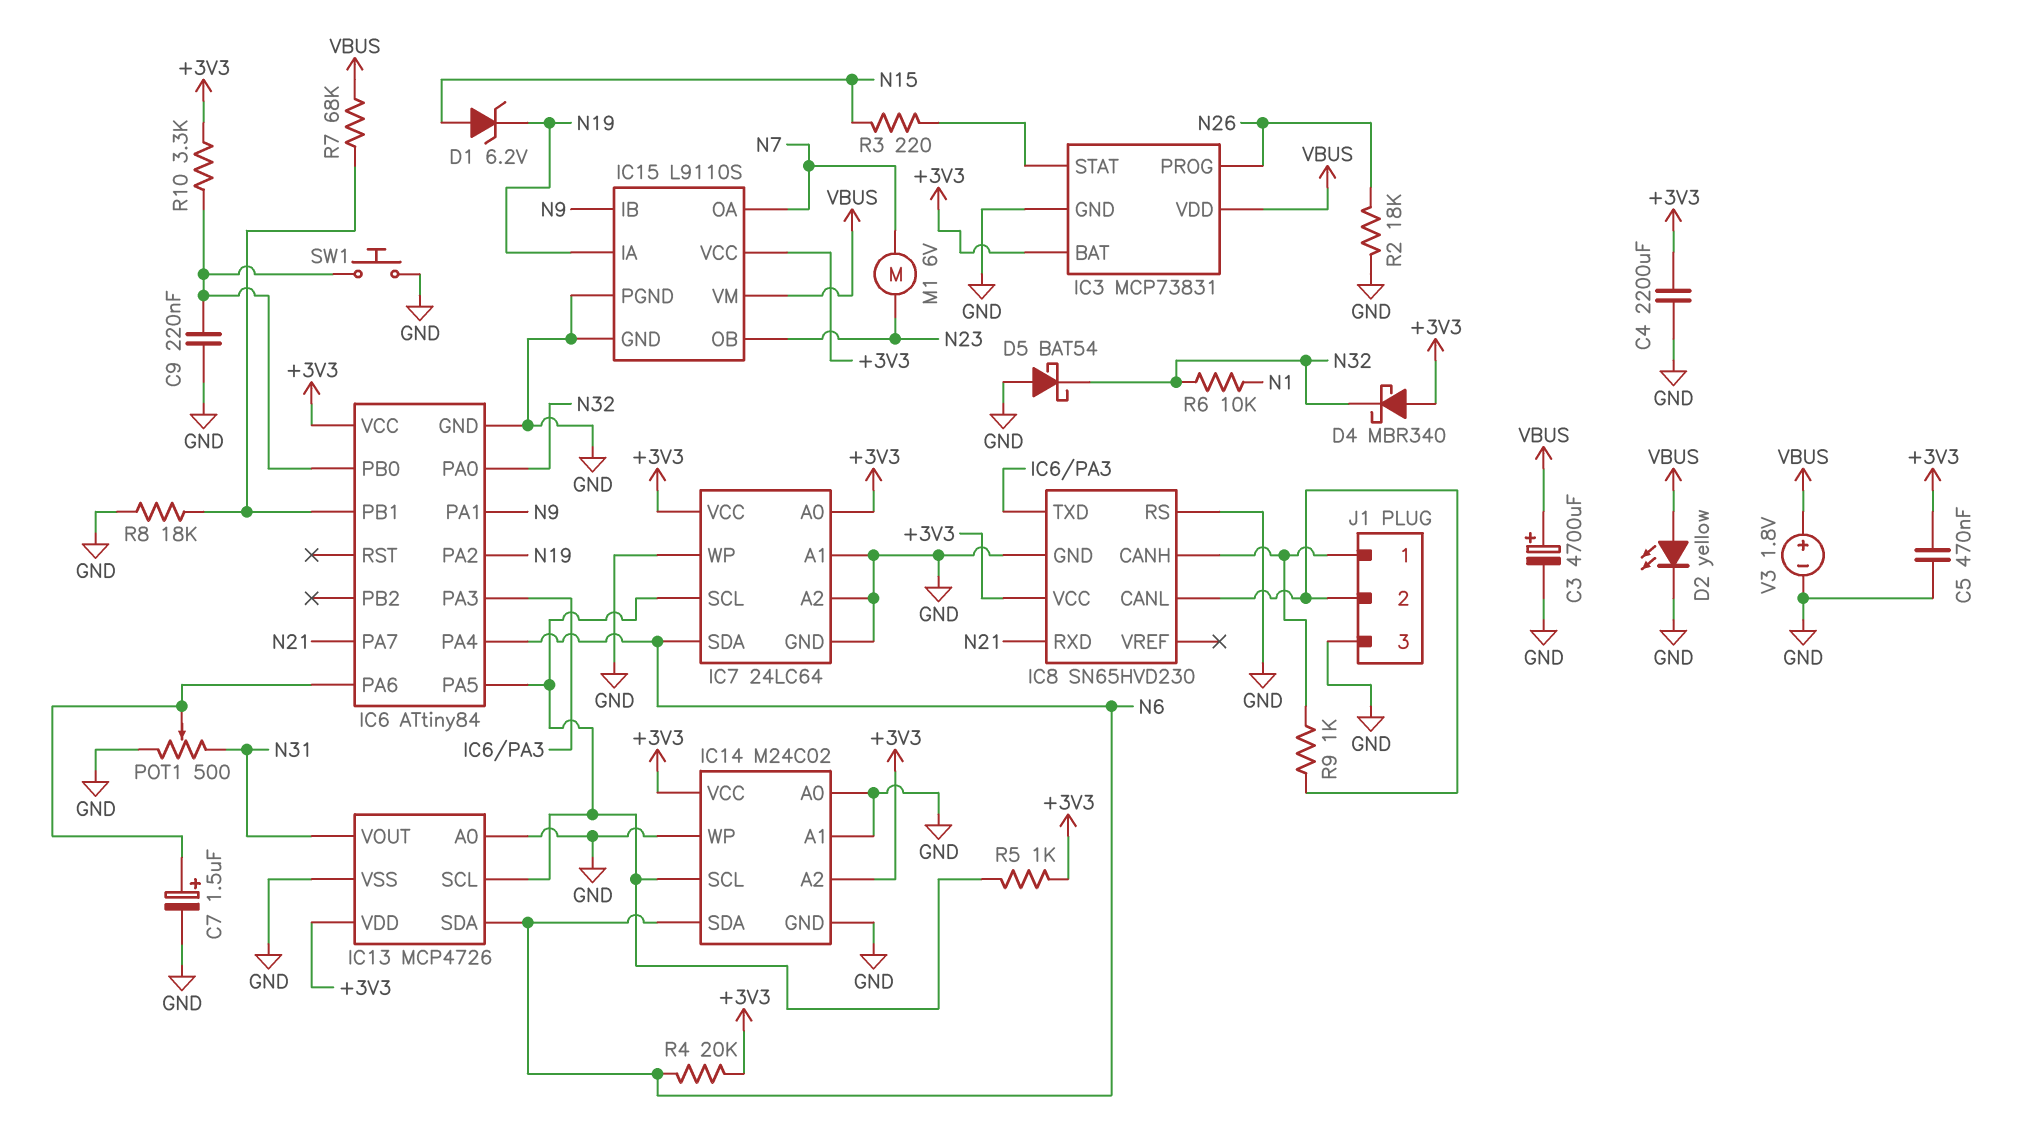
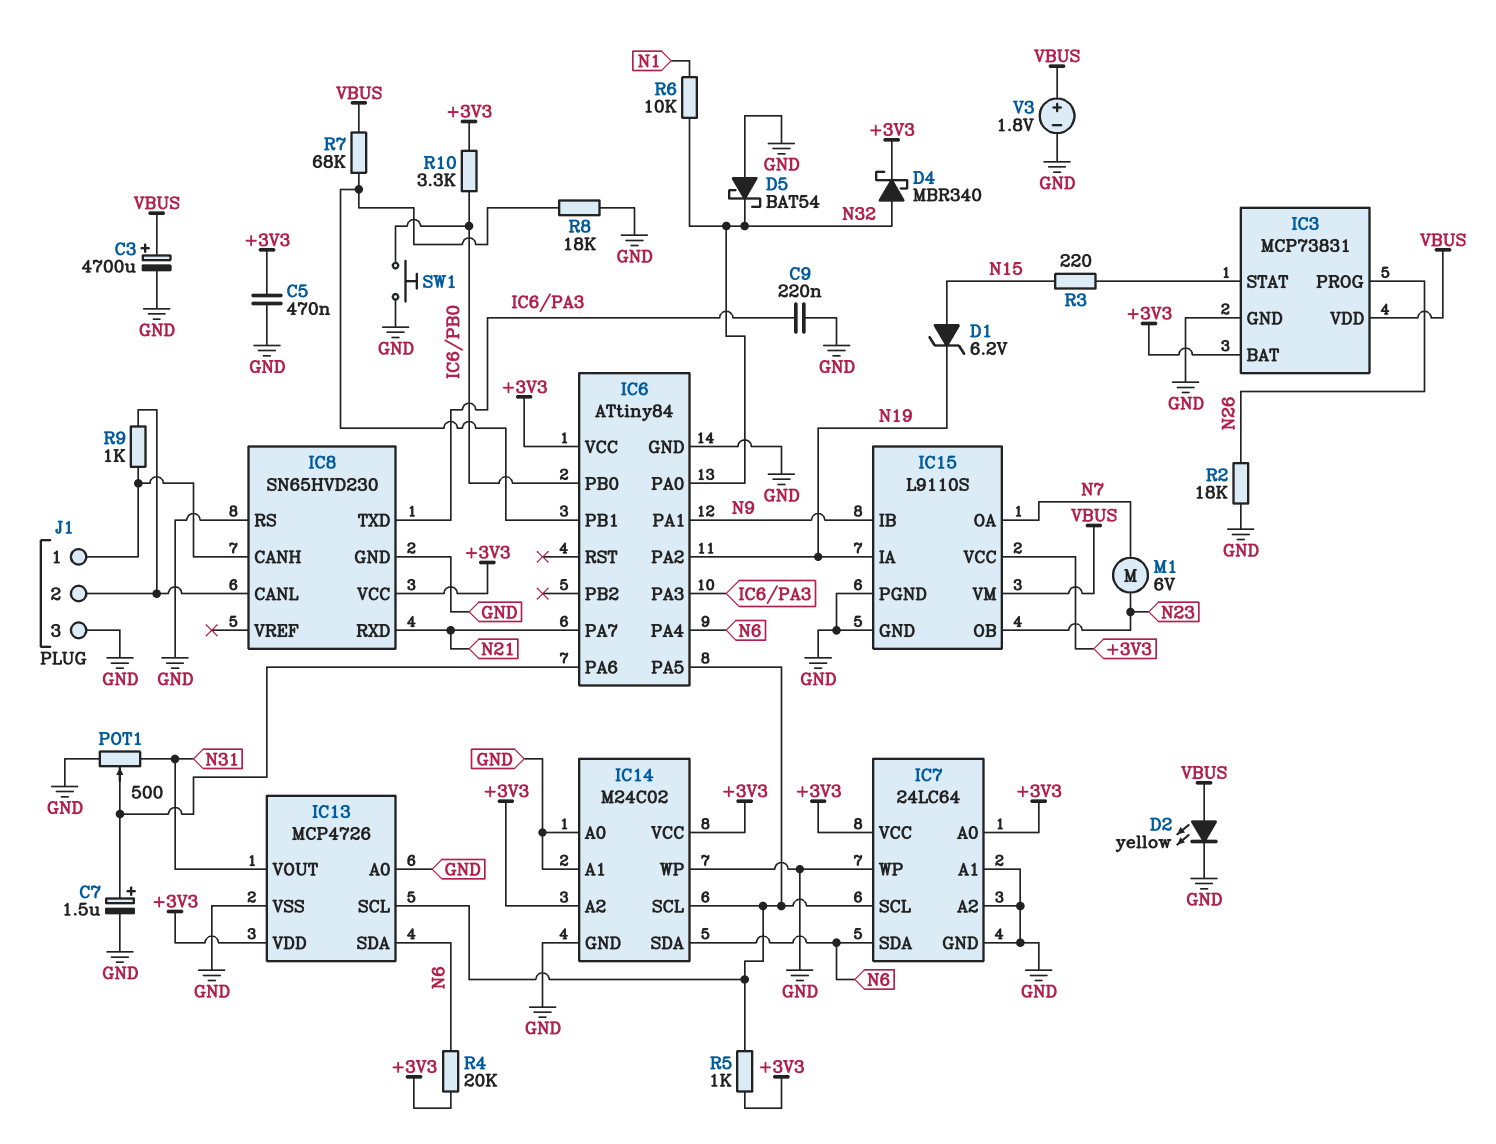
C4: 2200uF (+3V3, GND) -> none
C9: 220nF (GND, IC6/PB0) -> 220nF (GND, IC6/PA3)
D4: schottky MBR340 (A +3V3, K N32) -> schottky MBR340 (A N32, K +3V3)

